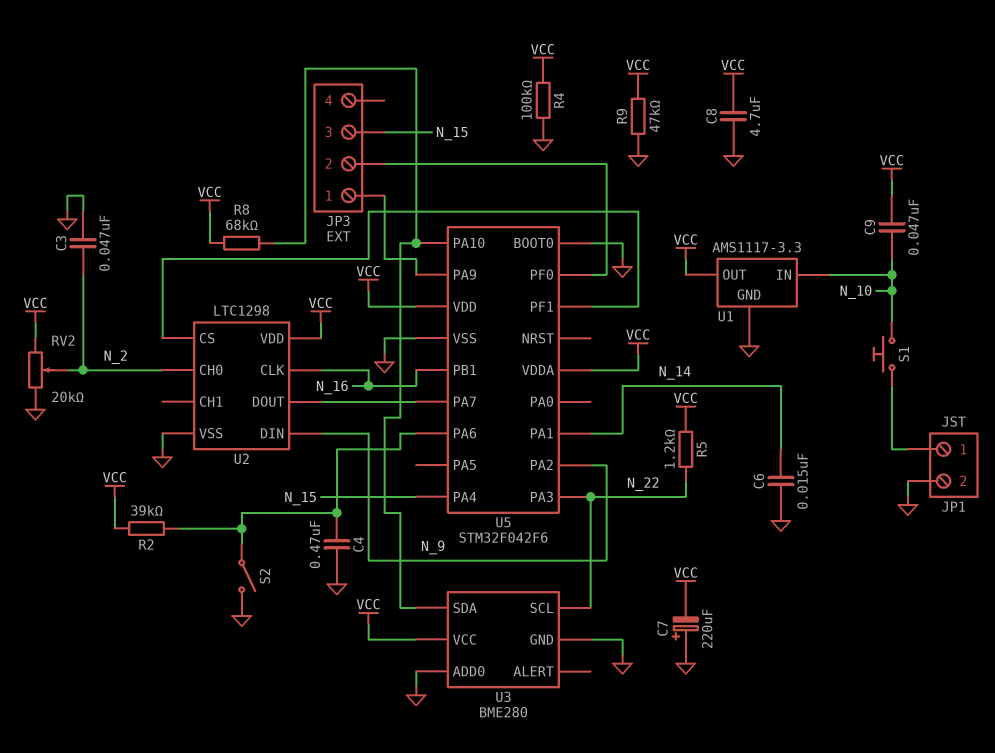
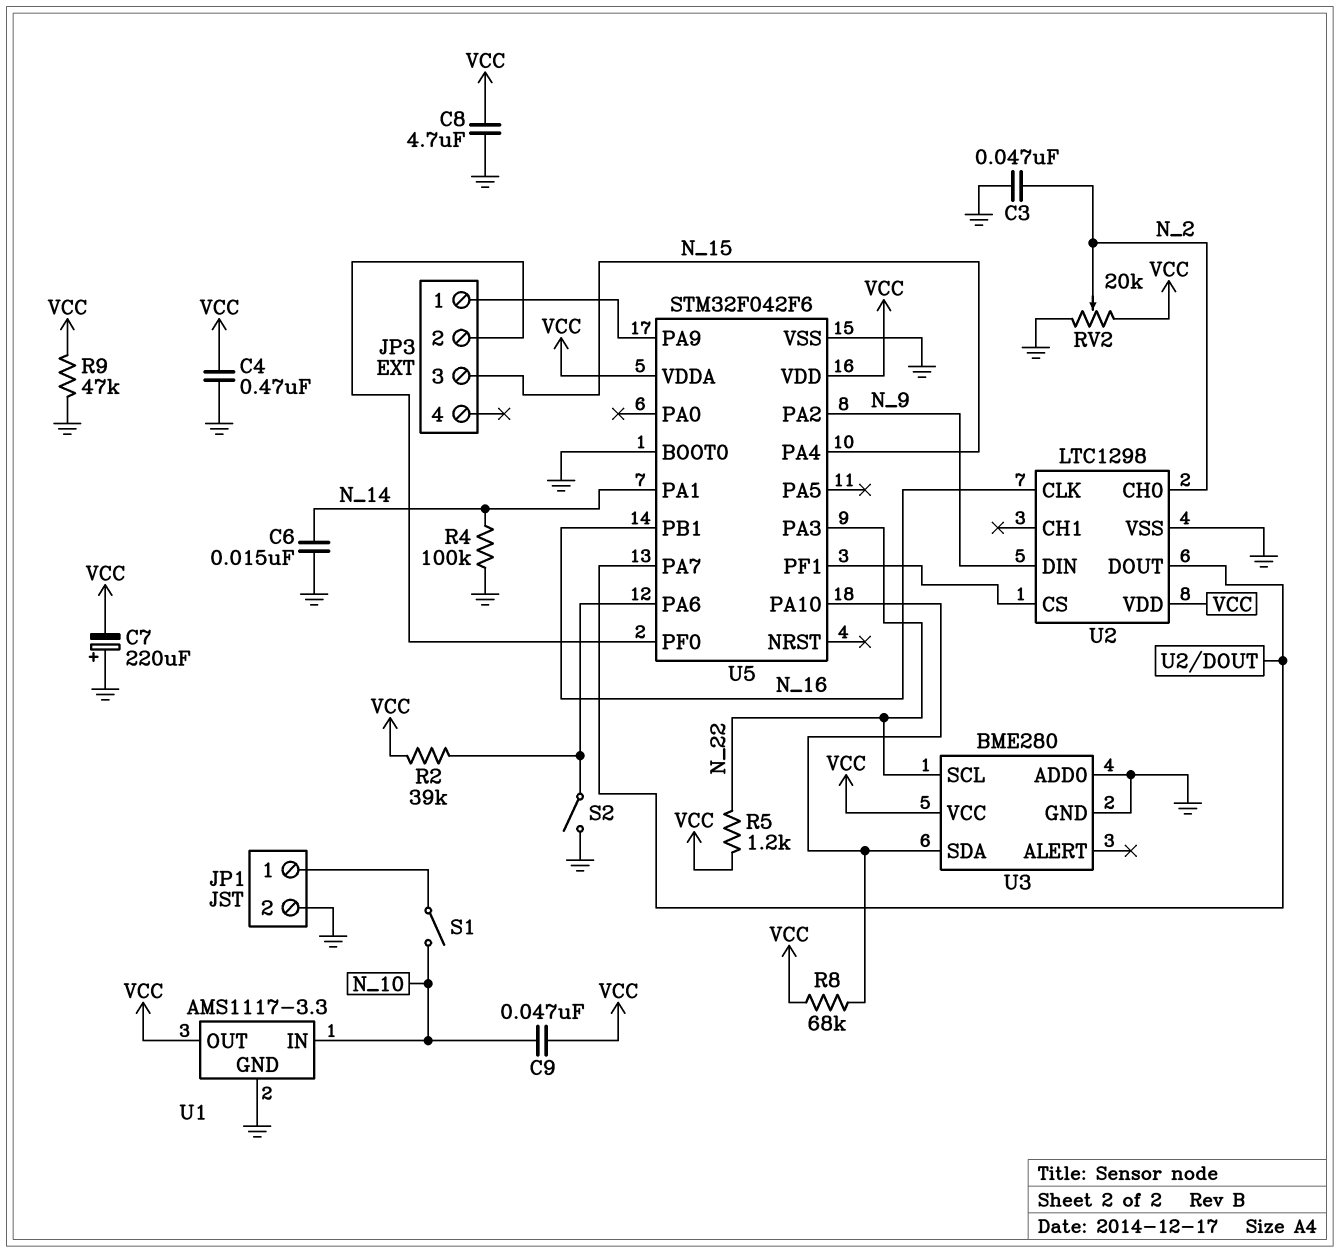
C4: 470nF (GND, U5/PA6) -> 470nF (GND, VCC)
R4: 100k (GND, VCC) -> 100k (GND, N_14)
S1: button (JP1/1, N_10) -> switch (JP1/1, N_10)

